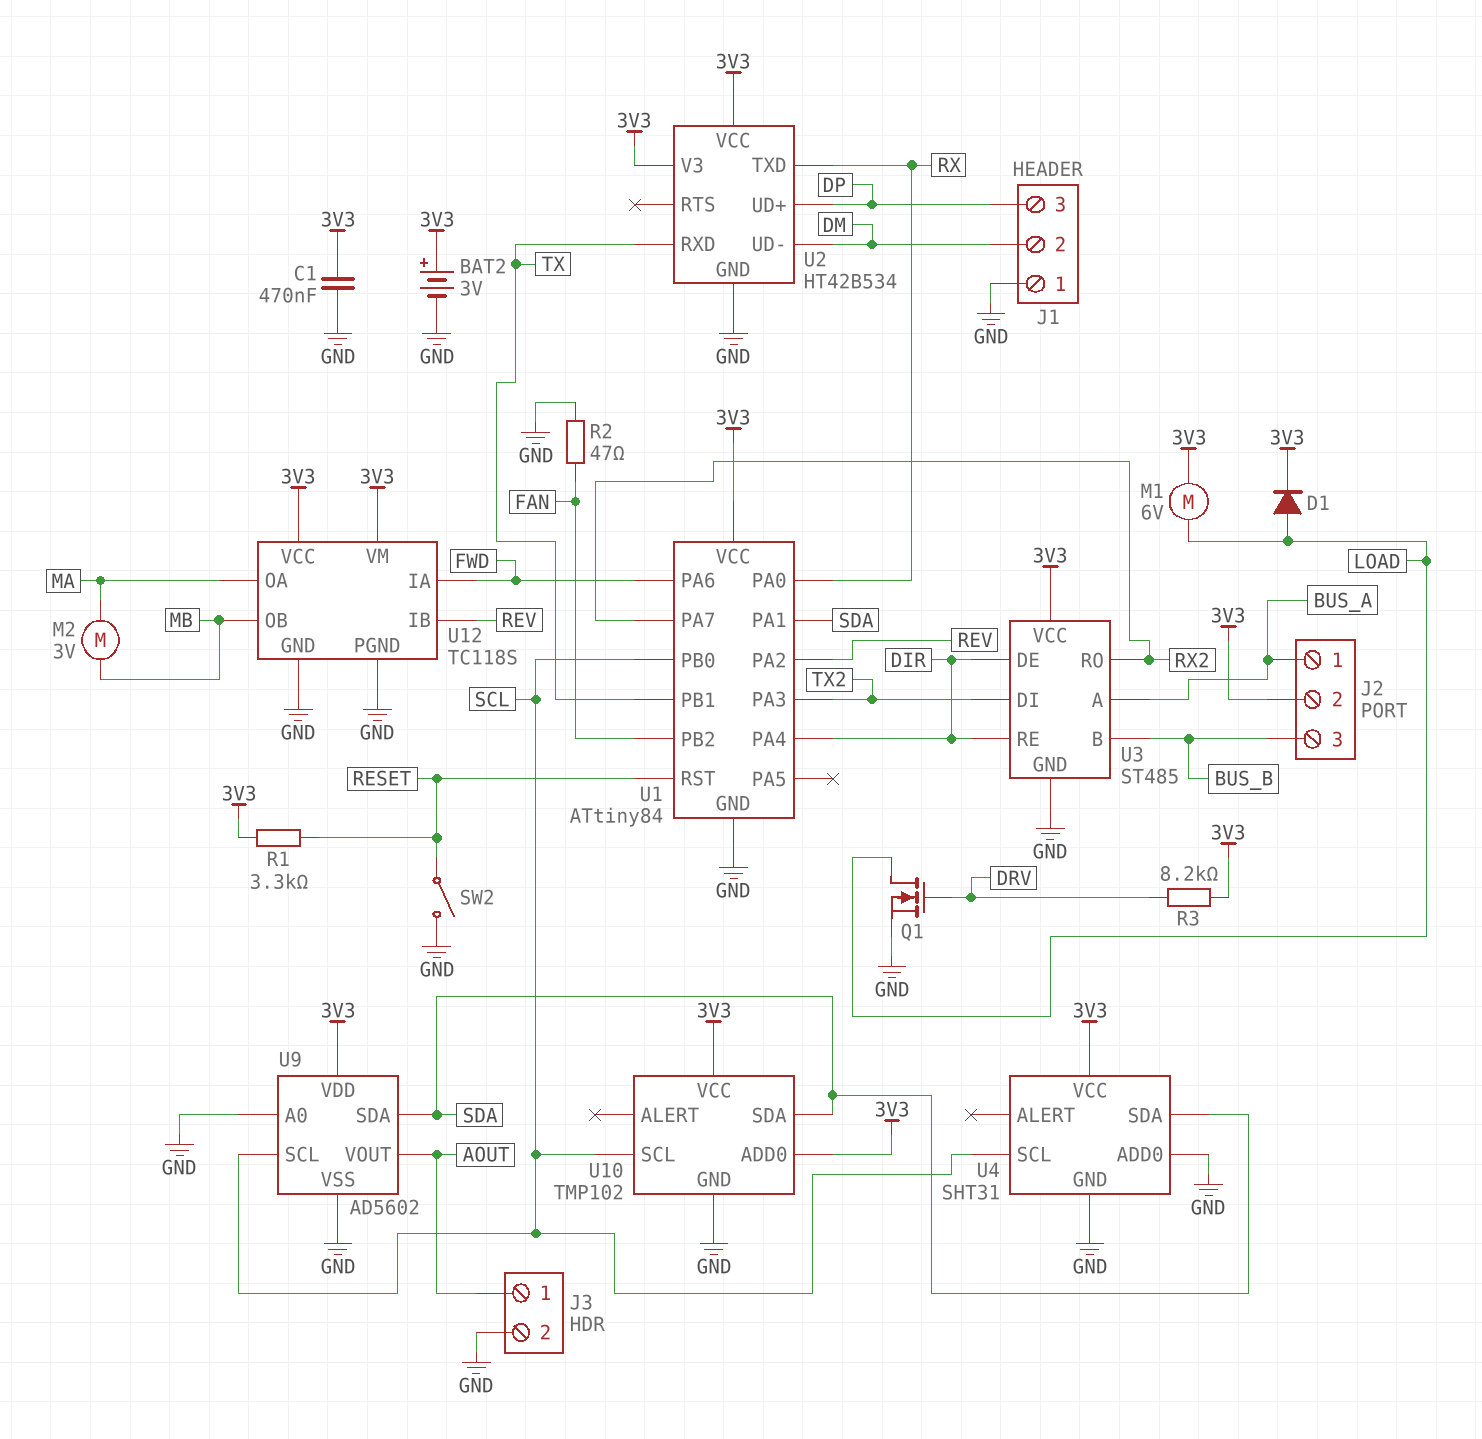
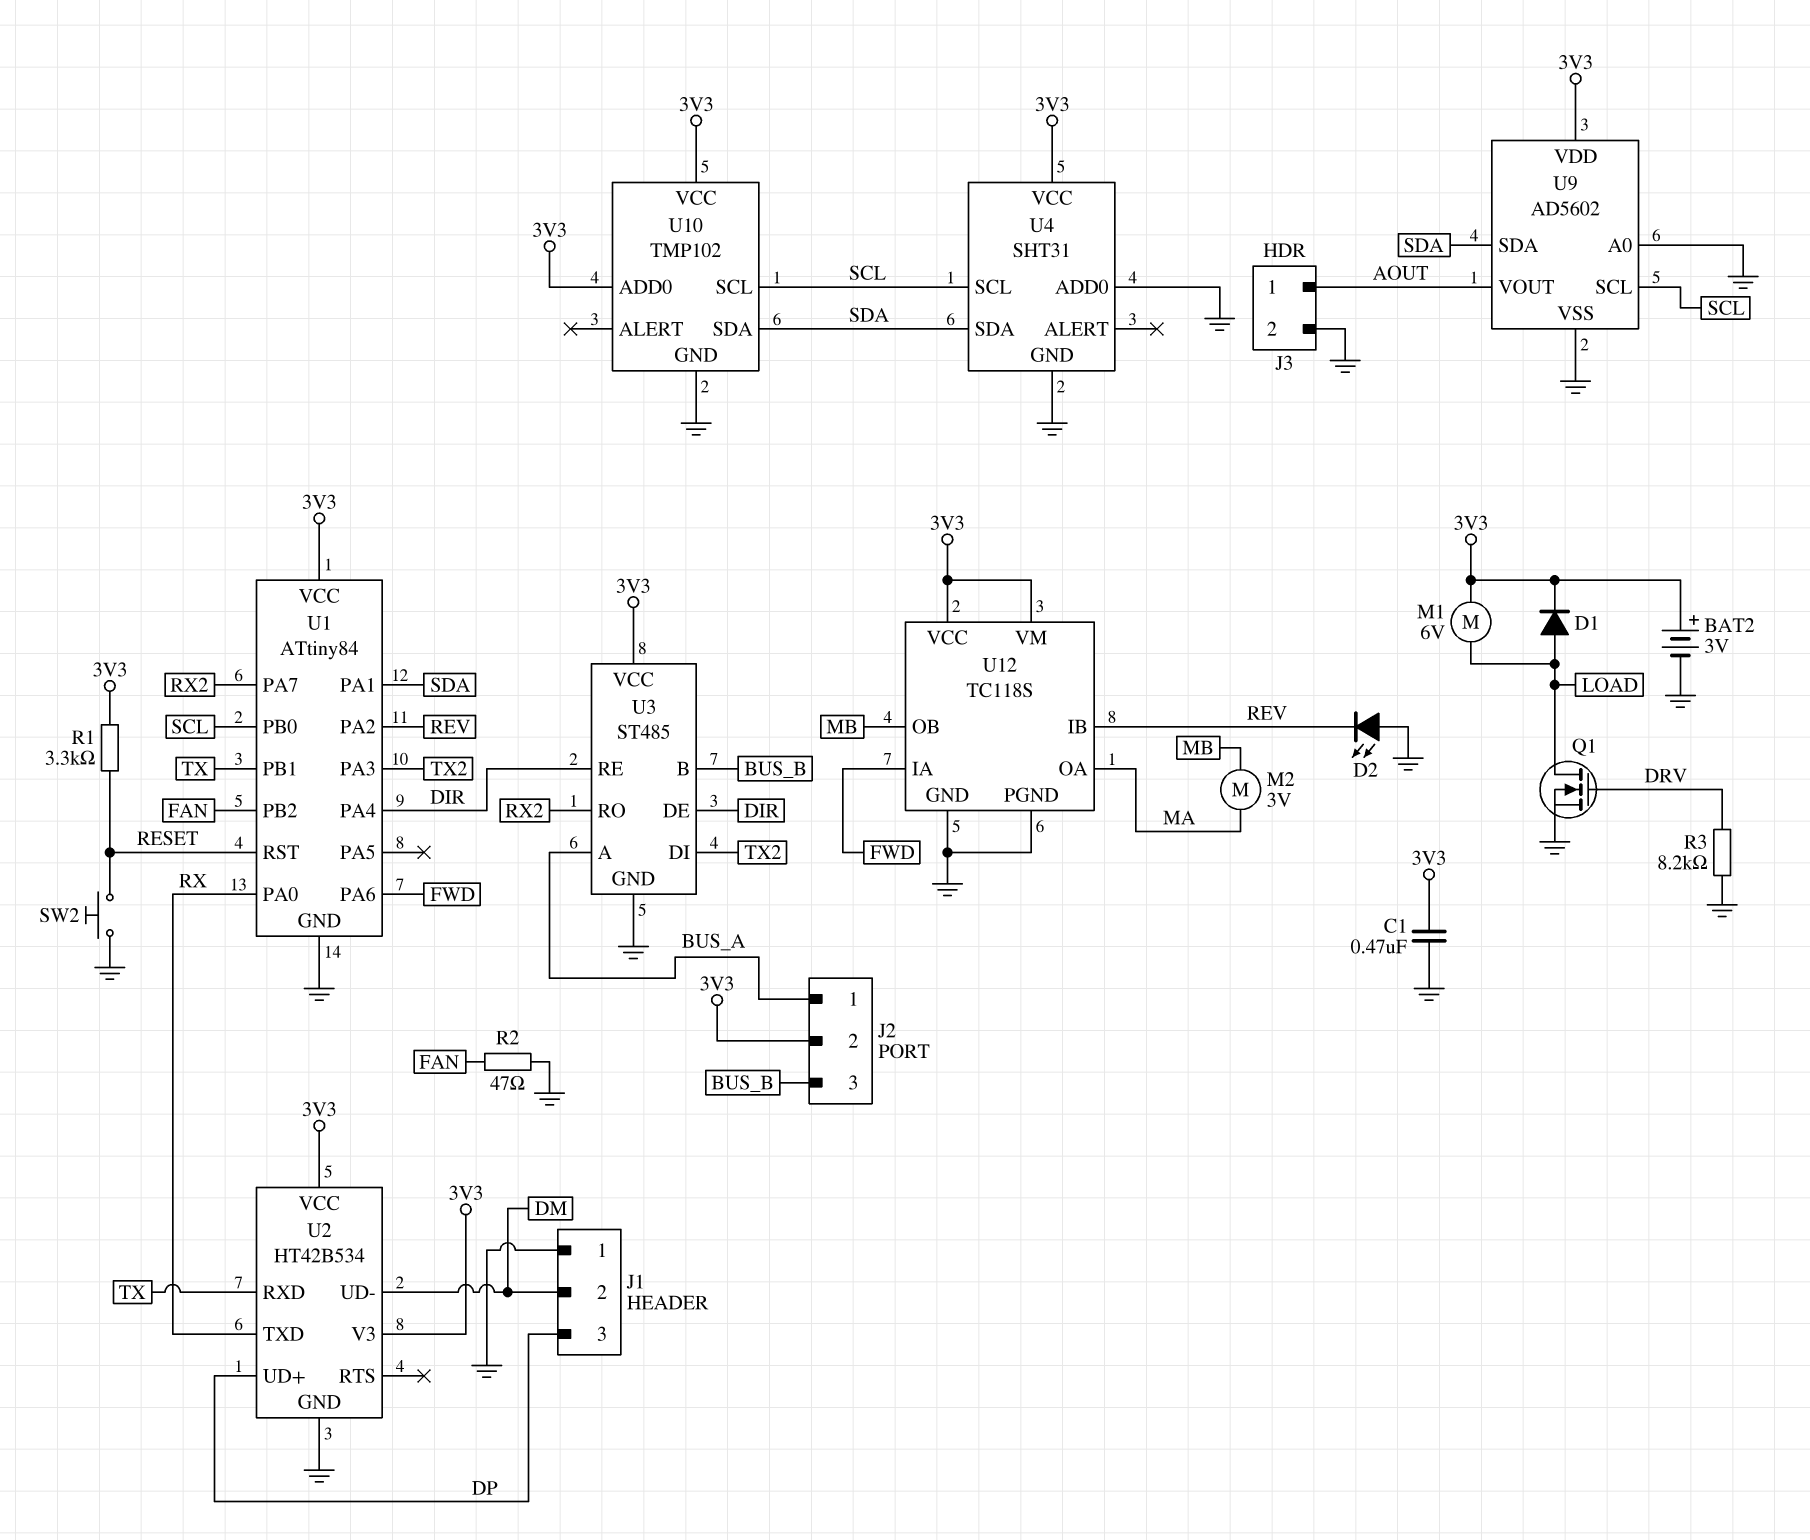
D2: none -> LED (A GND, K REV)
R3: 8.2k (3V3, DRV) -> 8.2k (DRV, GND)
SW2: switch (GND, RESET) -> button (GND, RESET)

